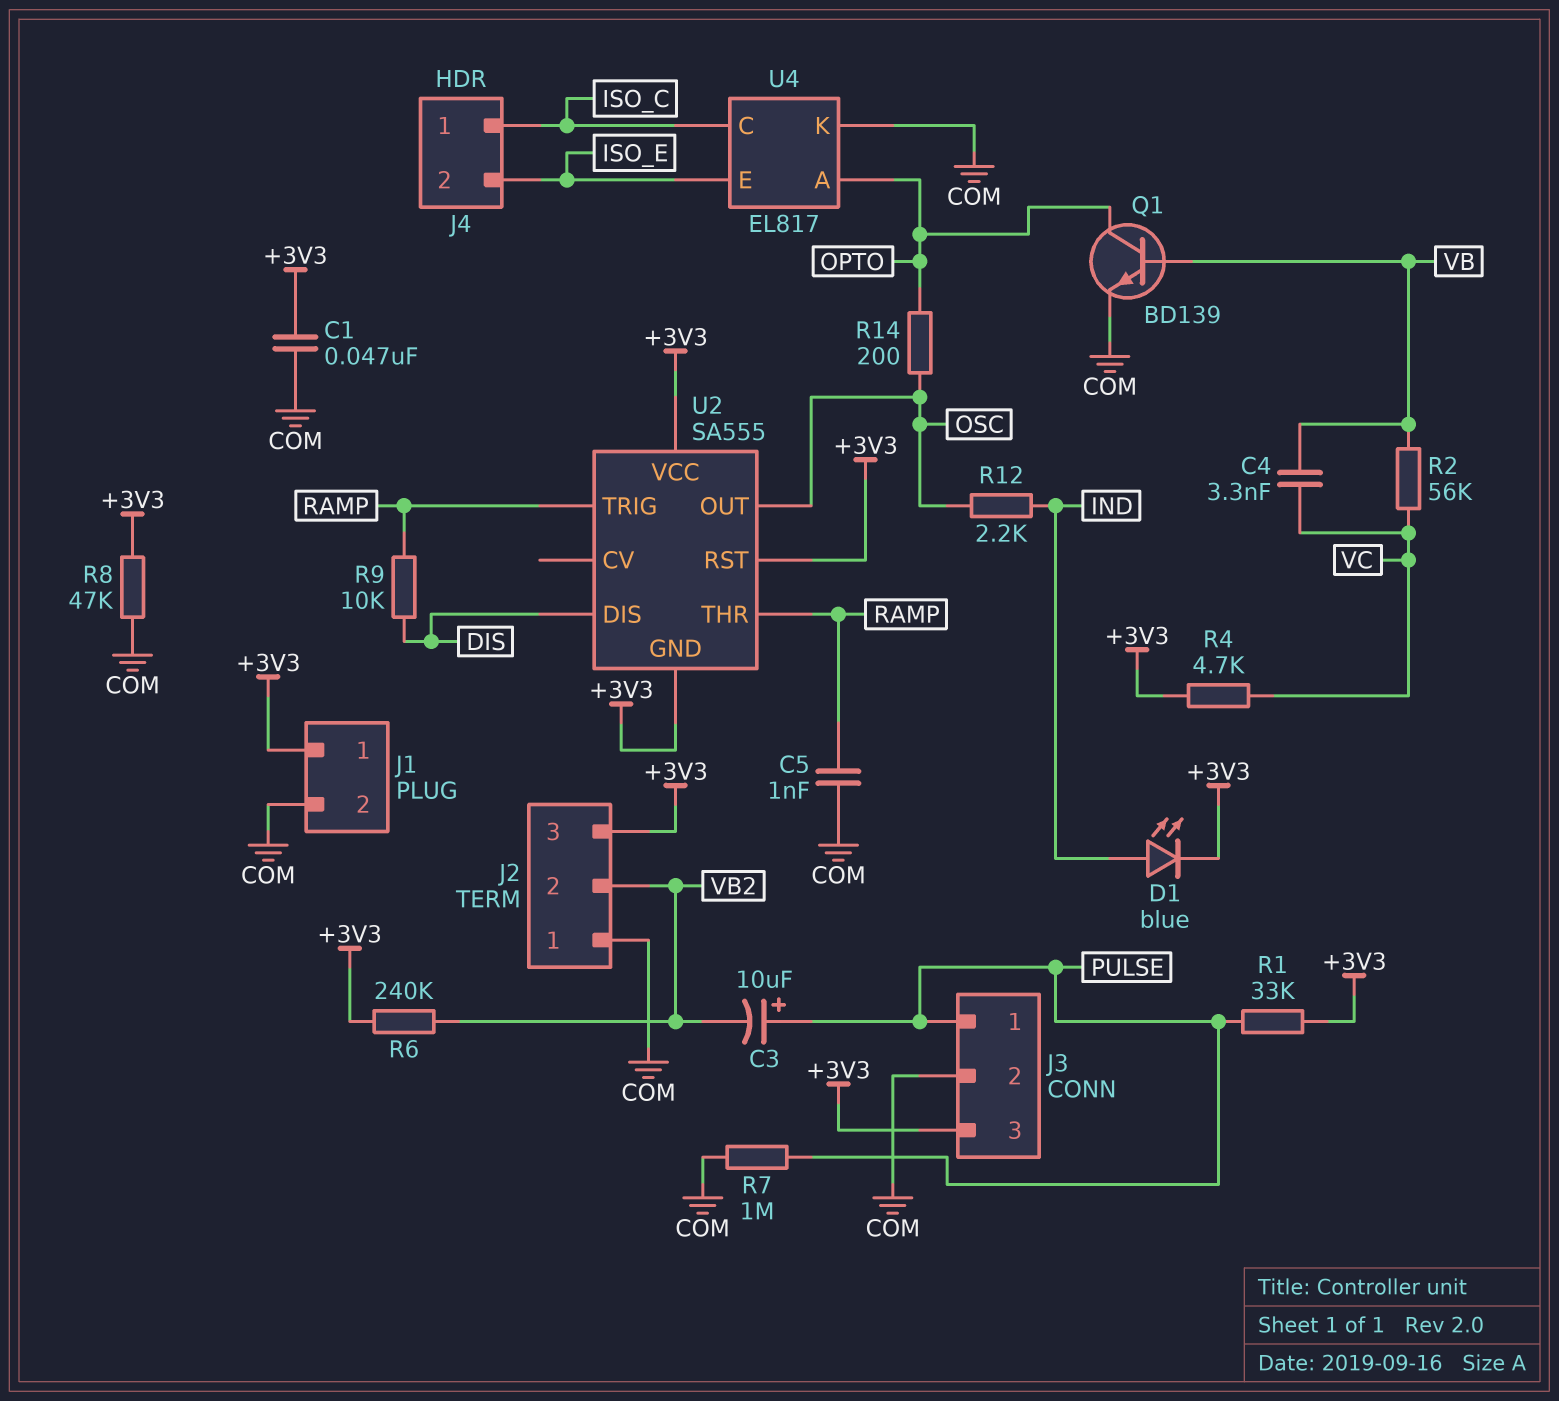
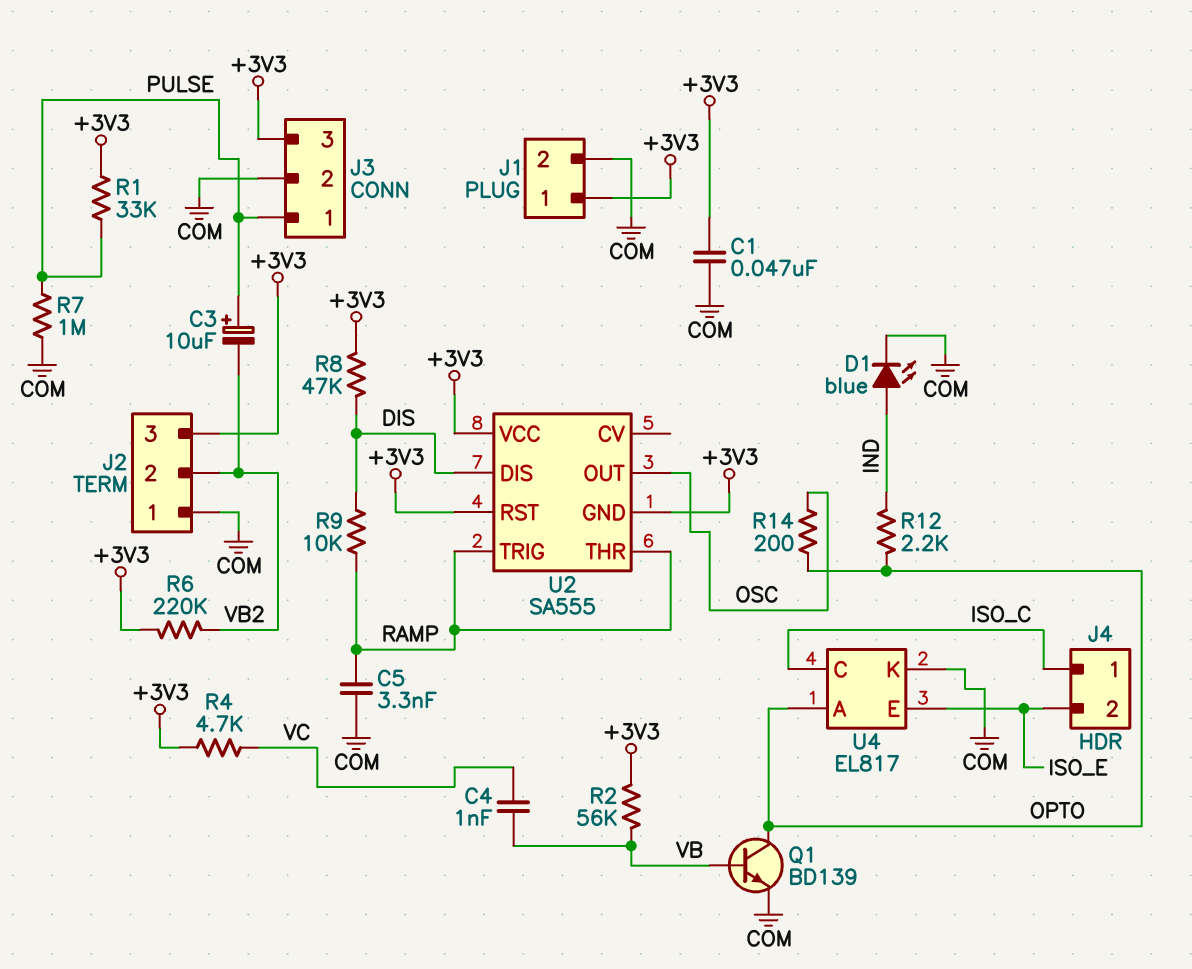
C4: 3.3nF (VB, VC) -> 1nF (VB, VC)
C5: 1nF (COM, RAMP) -> 3.3nF (COM, RAMP)
D1: LED blue (A IND, K +3V3) -> LED blue (A IND, K COM)
R2: 56k (VB, VC) -> 56k (+3V3, VB)
R6: 240k (+3V3, VB2) -> 220k (+3V3, VB2)
R8: 47k (+3V3, COM) -> 47k (+3V3, DIS)
R12: 2.2k (IND, OSC) -> 2.2k (IND, OPTO)

